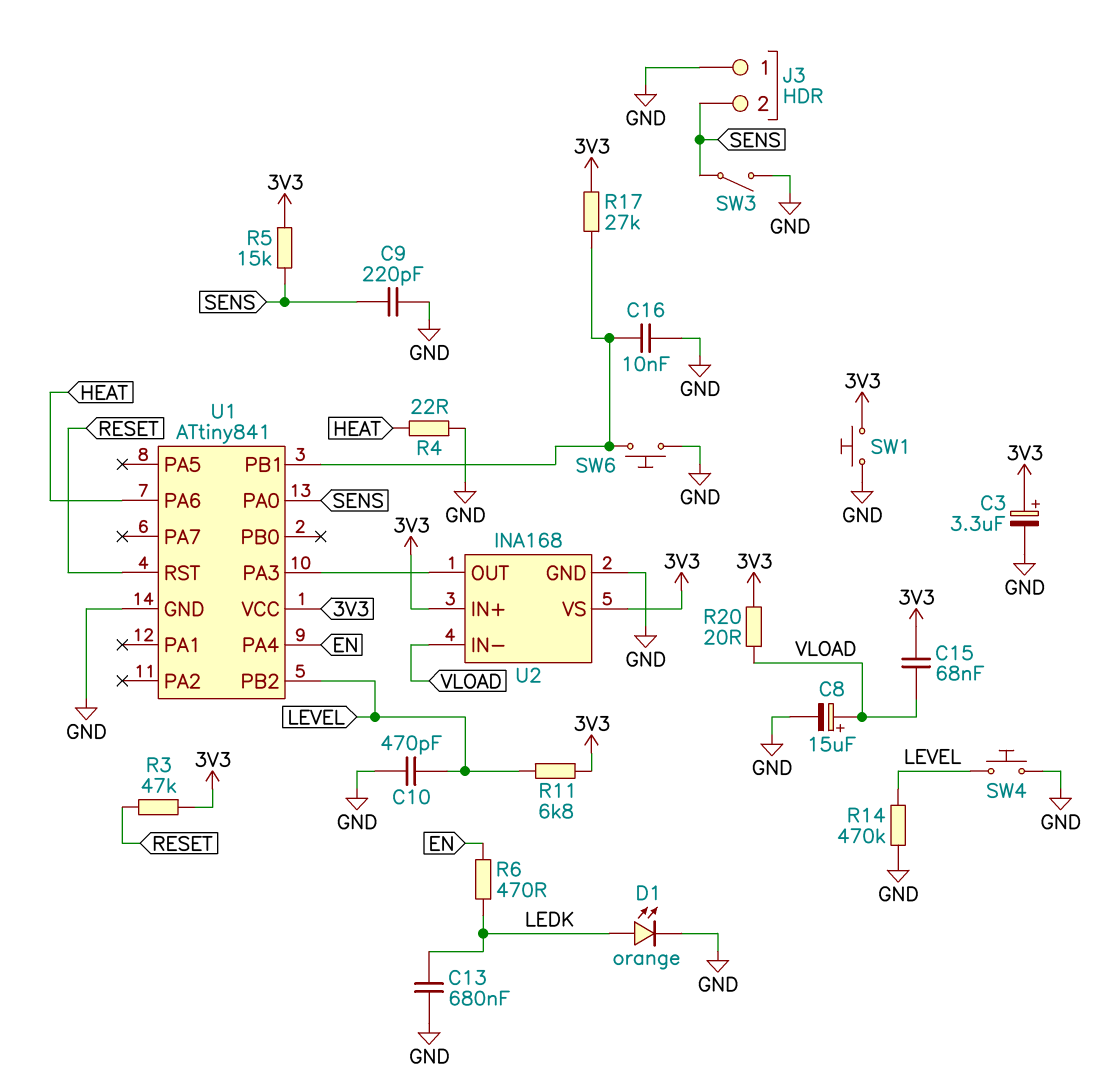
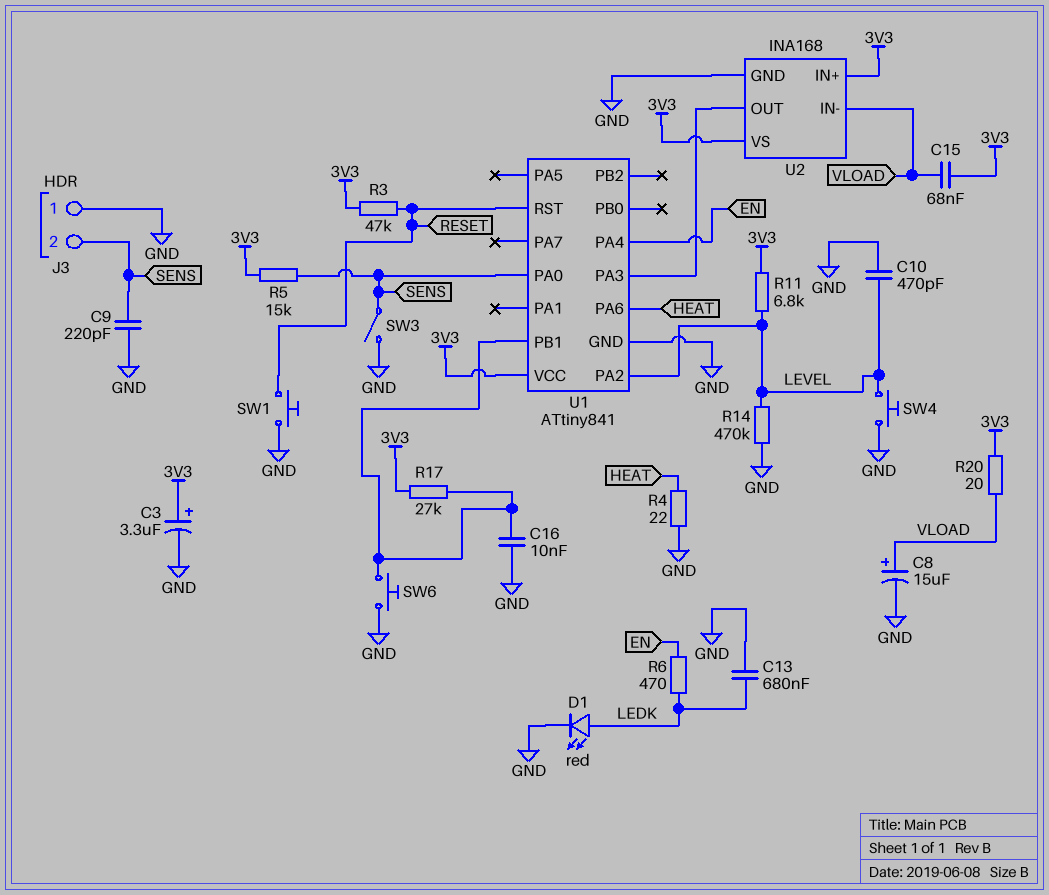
D1: LED orange (A LEDK, K GND) -> LED red (A LEDK, K GND)
SW1: button (3V3, GND) -> button (GND, RESET)
U1 pin PA2: none -> LEVEL
U1 pin PB2: LEVEL -> none

